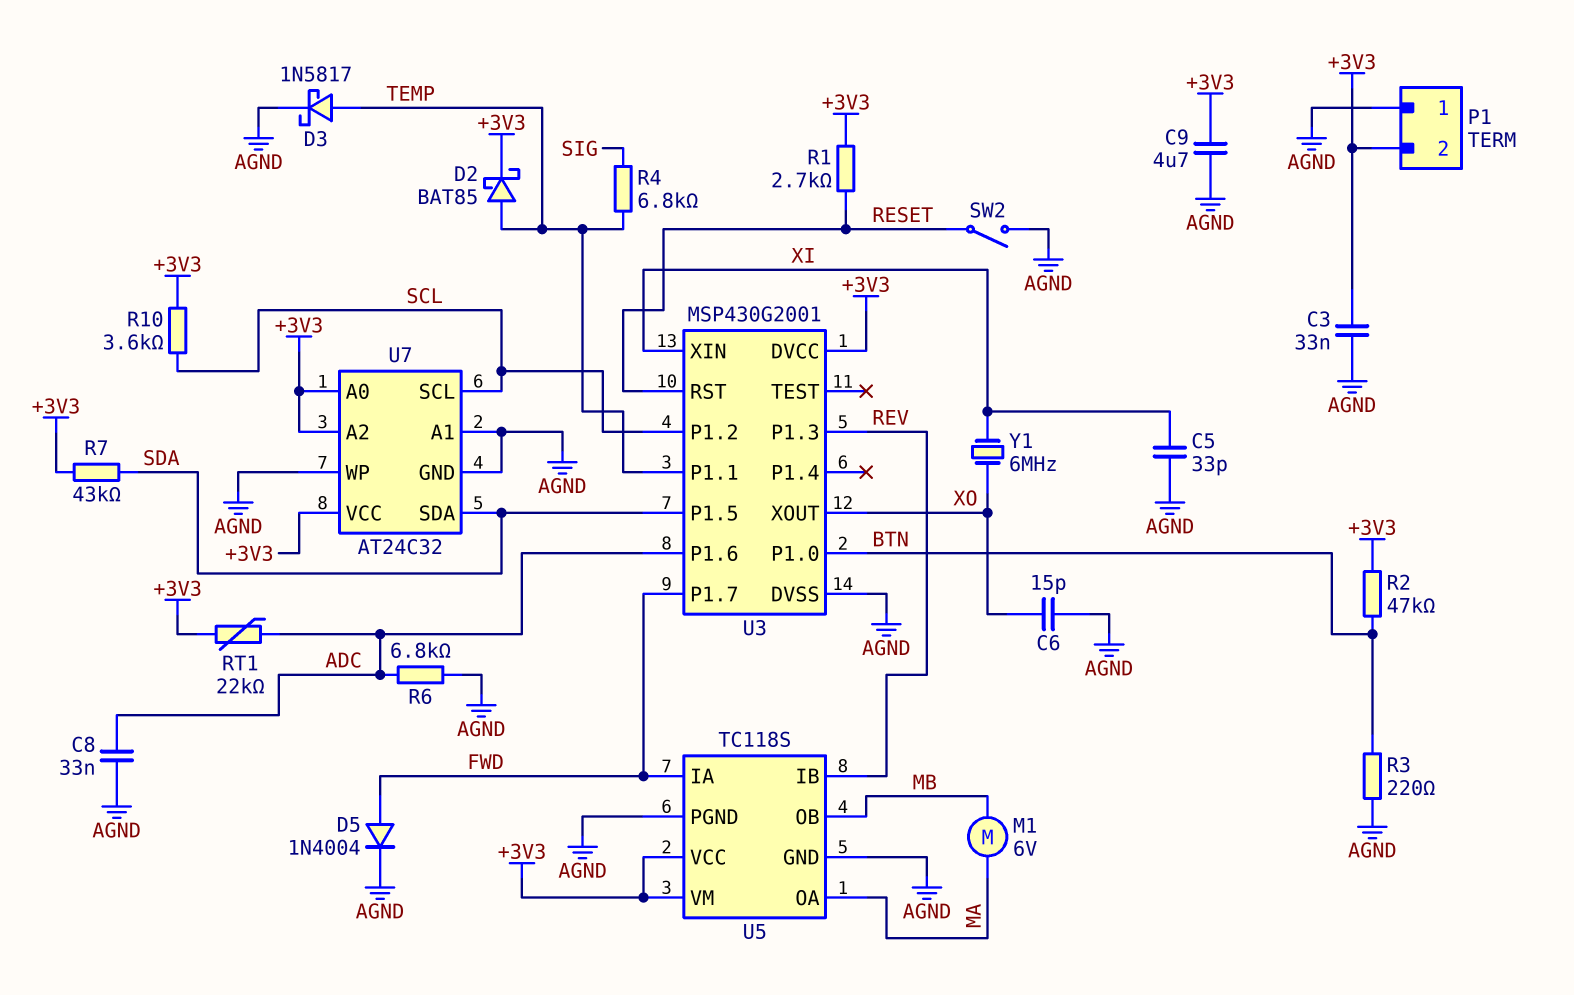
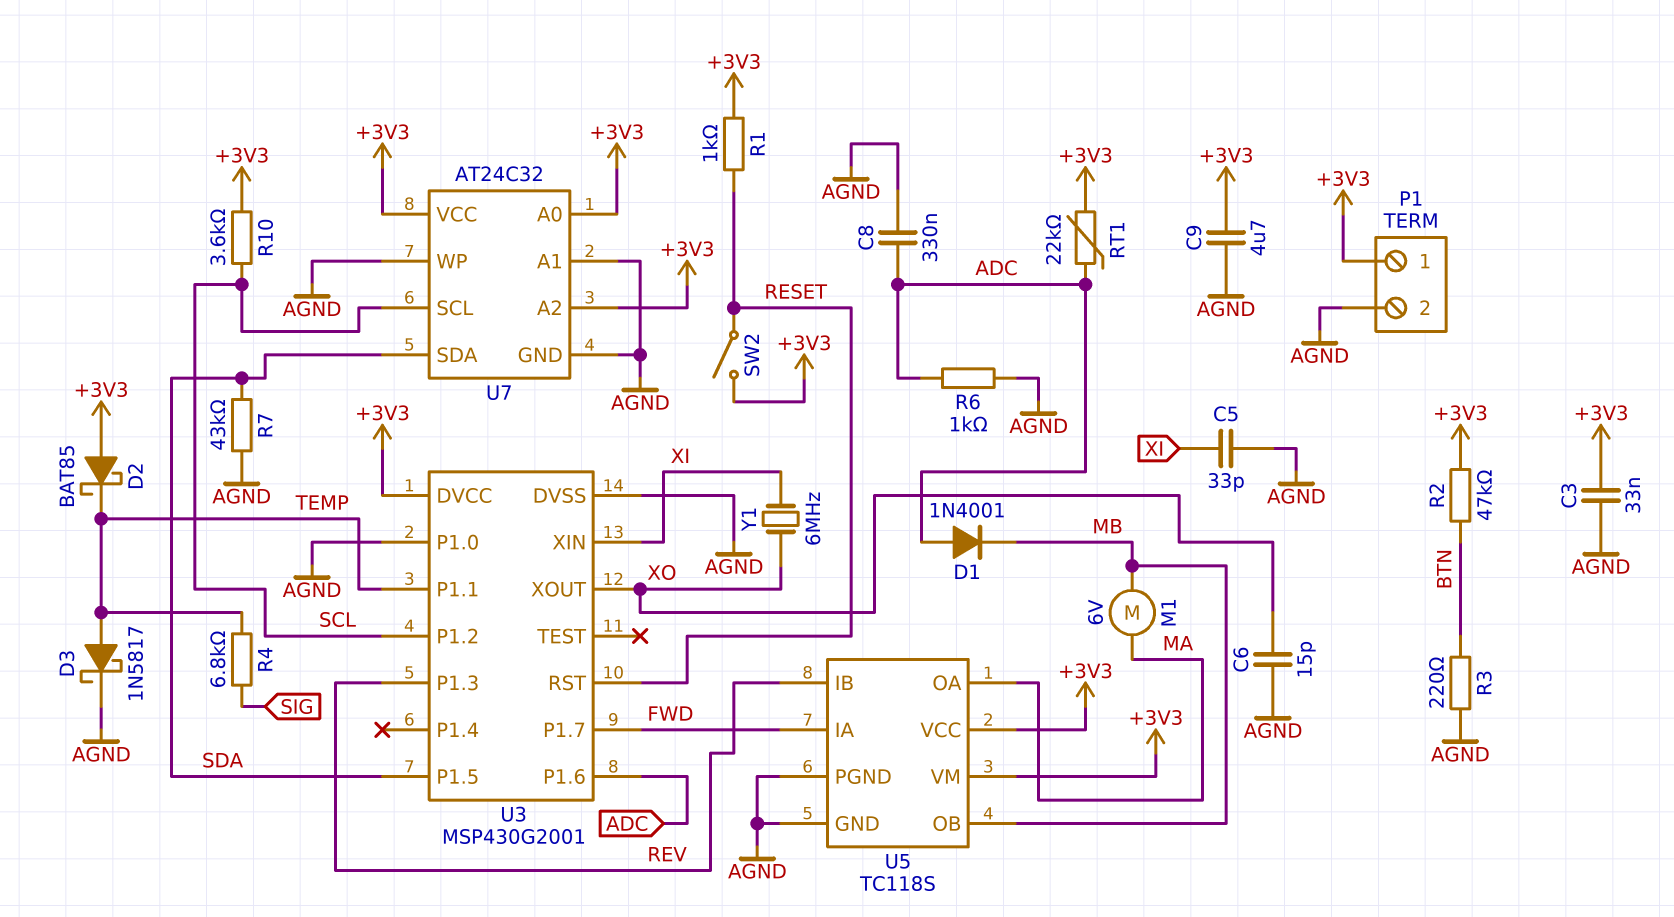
C8: 33nF (ADC, AGND) -> 330nF (ADC, AGND)
D1: none -> diode 1N4001 (A ADC, K MB)
D2: schottky BAT85 (A TEMP, K +3V3) -> schottky BAT85 (A +3V3, K TEMP)
D5: diode 1N4004 (A FWD, K AGND) -> none
P1 pin 1: AGND -> +3V3
P1 pin 2: +3V3 -> AGND
R1: 2.7k (+3V3, RESET) -> 1k (+3V3, RESET)
R6: 6.8k (ADC, AGND) -> 1k (ADC, AGND)
R7: 43k (+3V3, SDA) -> 43k (AGND, SDA)
SW2: switch (AGND, RESET) -> switch (+3V3, RESET)
U3 pin P1.0: BTN -> AGND

